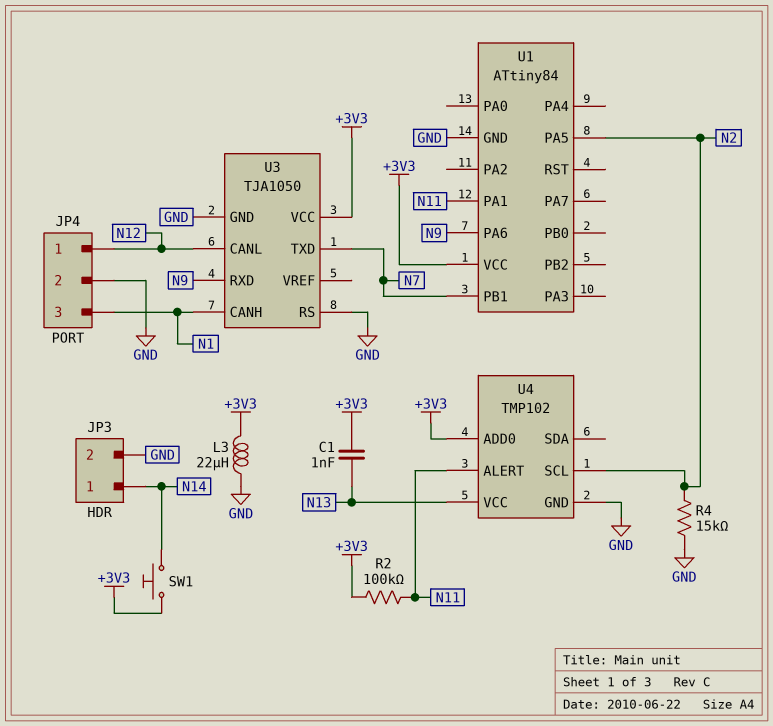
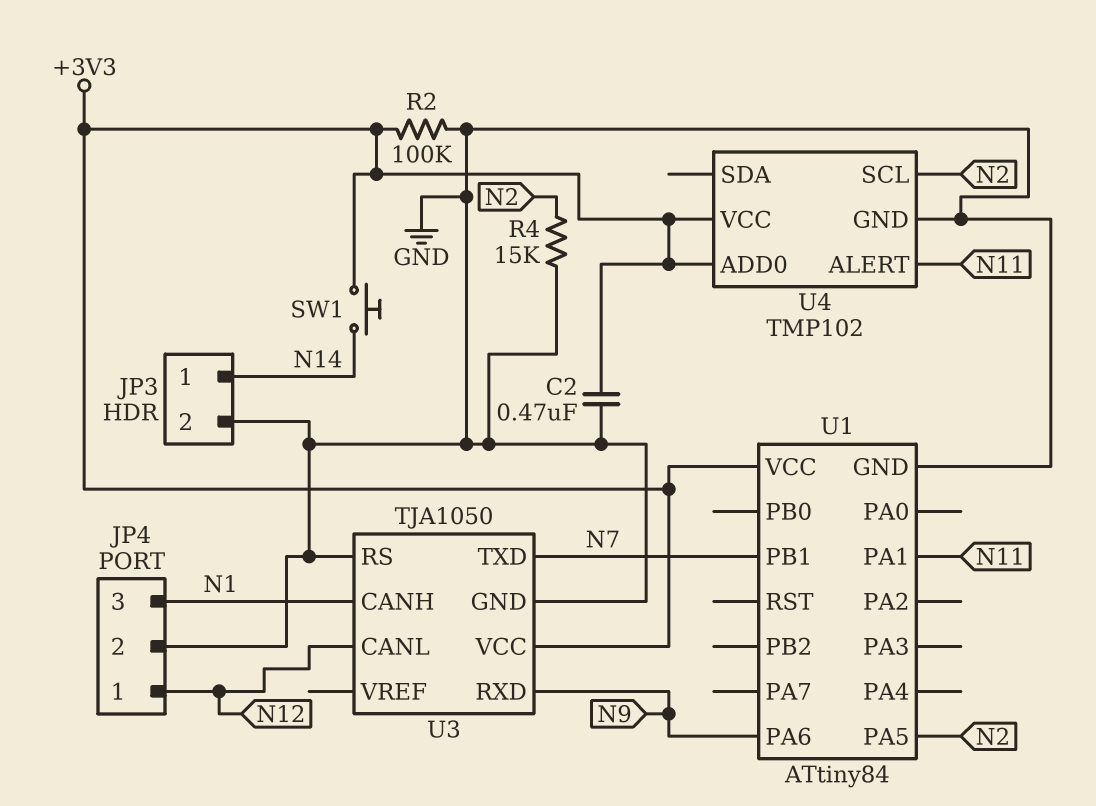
C1: 1nF (+3V3, N13) -> none
C2: none -> 470nF (+3V3, GND)
L3: 22uH (+3V3, GND) -> none
R2: 100k (+3V3, N11) -> 100k (+3V3, GND)
U4 pin VCC: N13 -> +3V3

